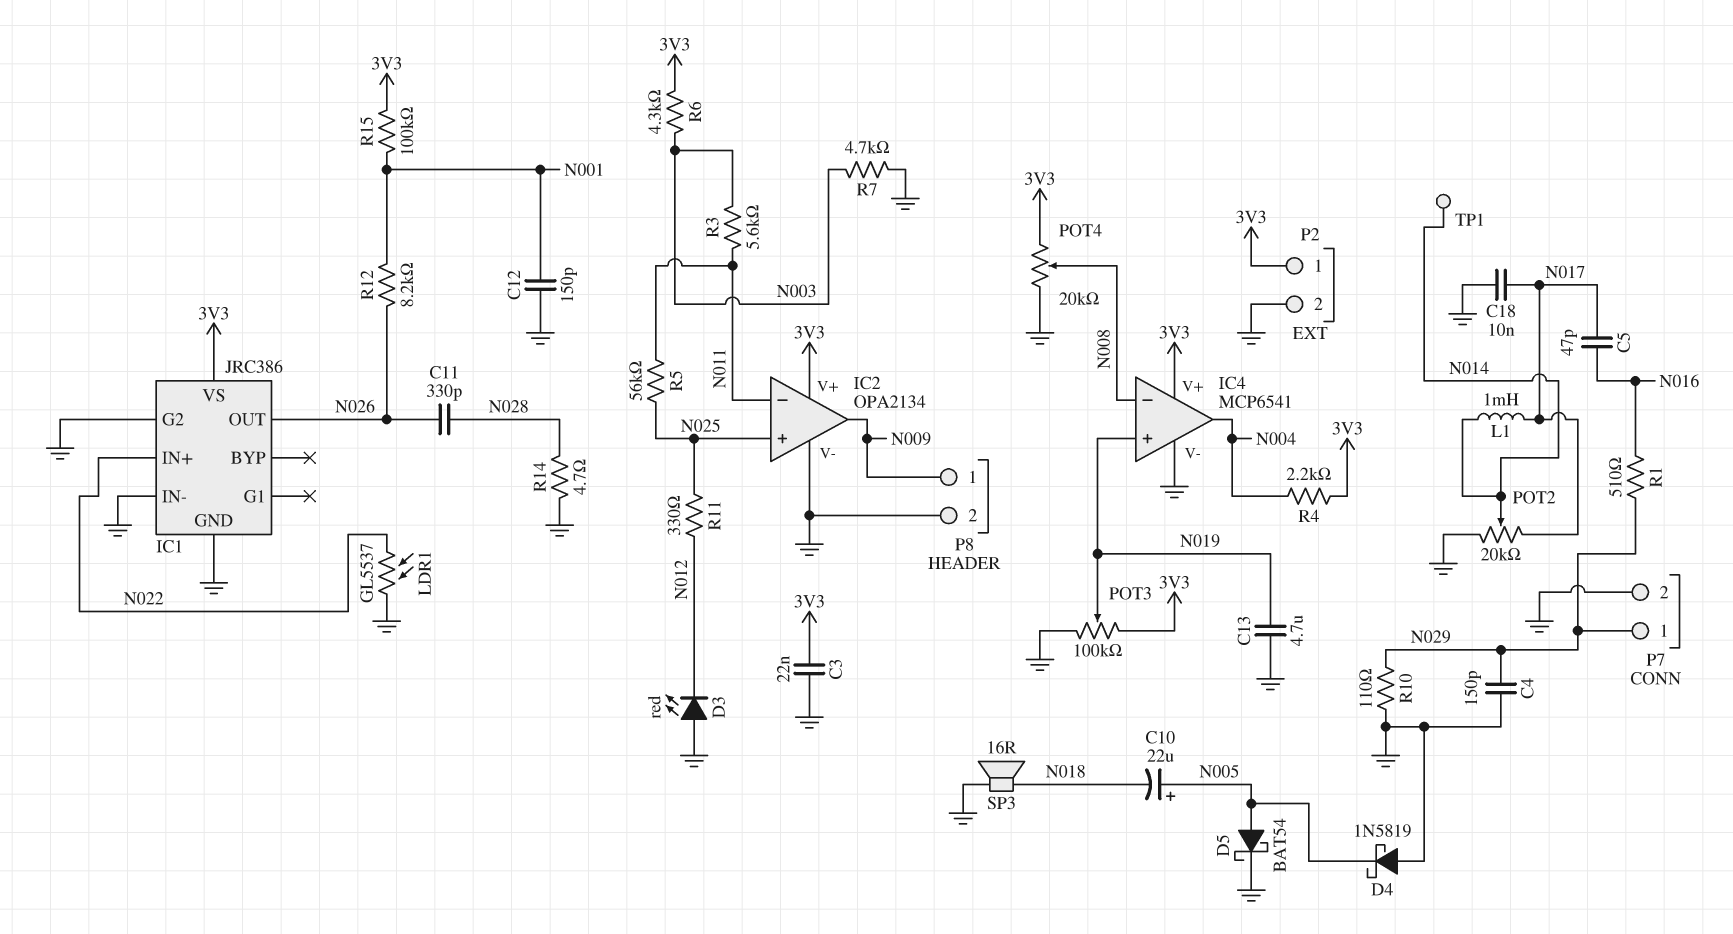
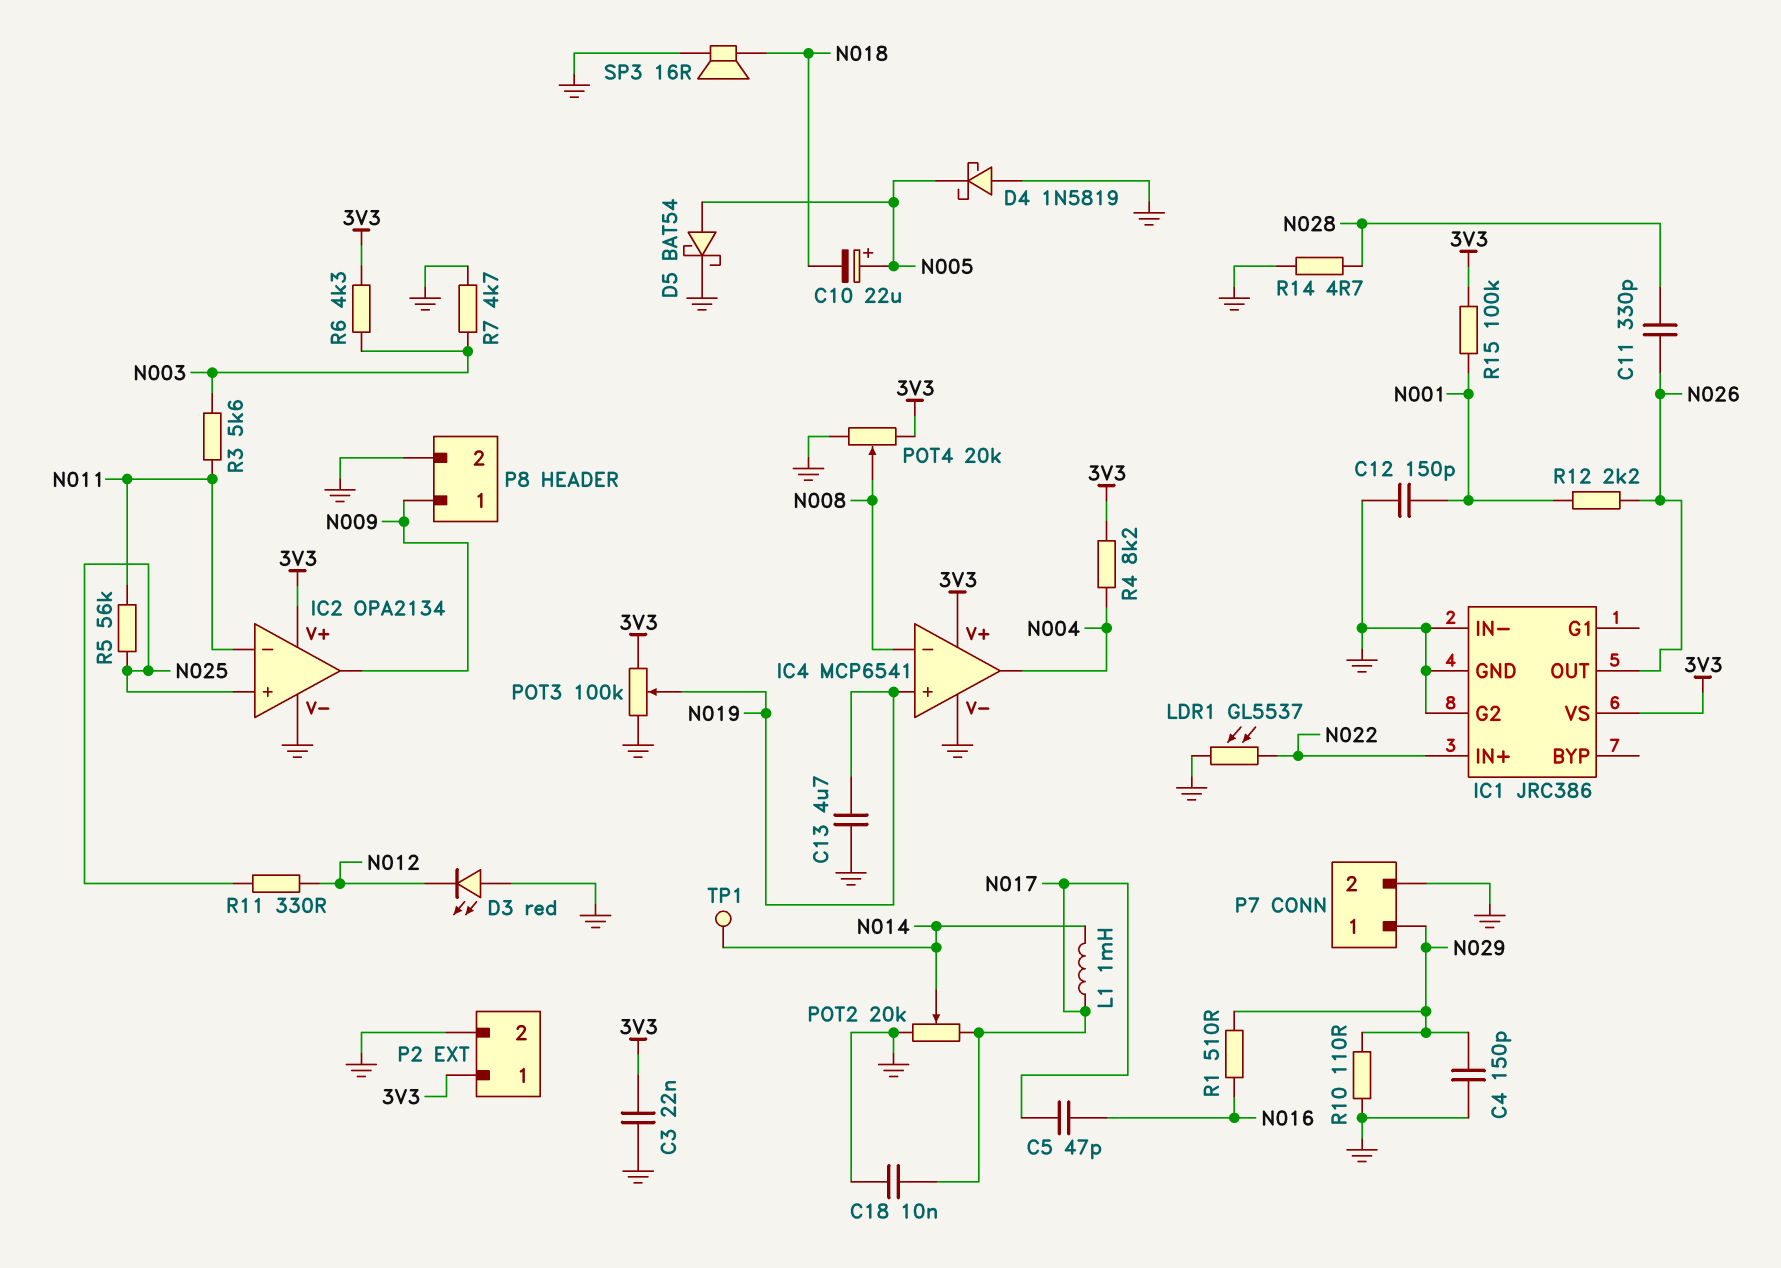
R4: 2.2k (3V3, N004) -> 8.2k (3V3, N004)
R12: 8.2k (N001, N026) -> 2.2k (N001, N026)

